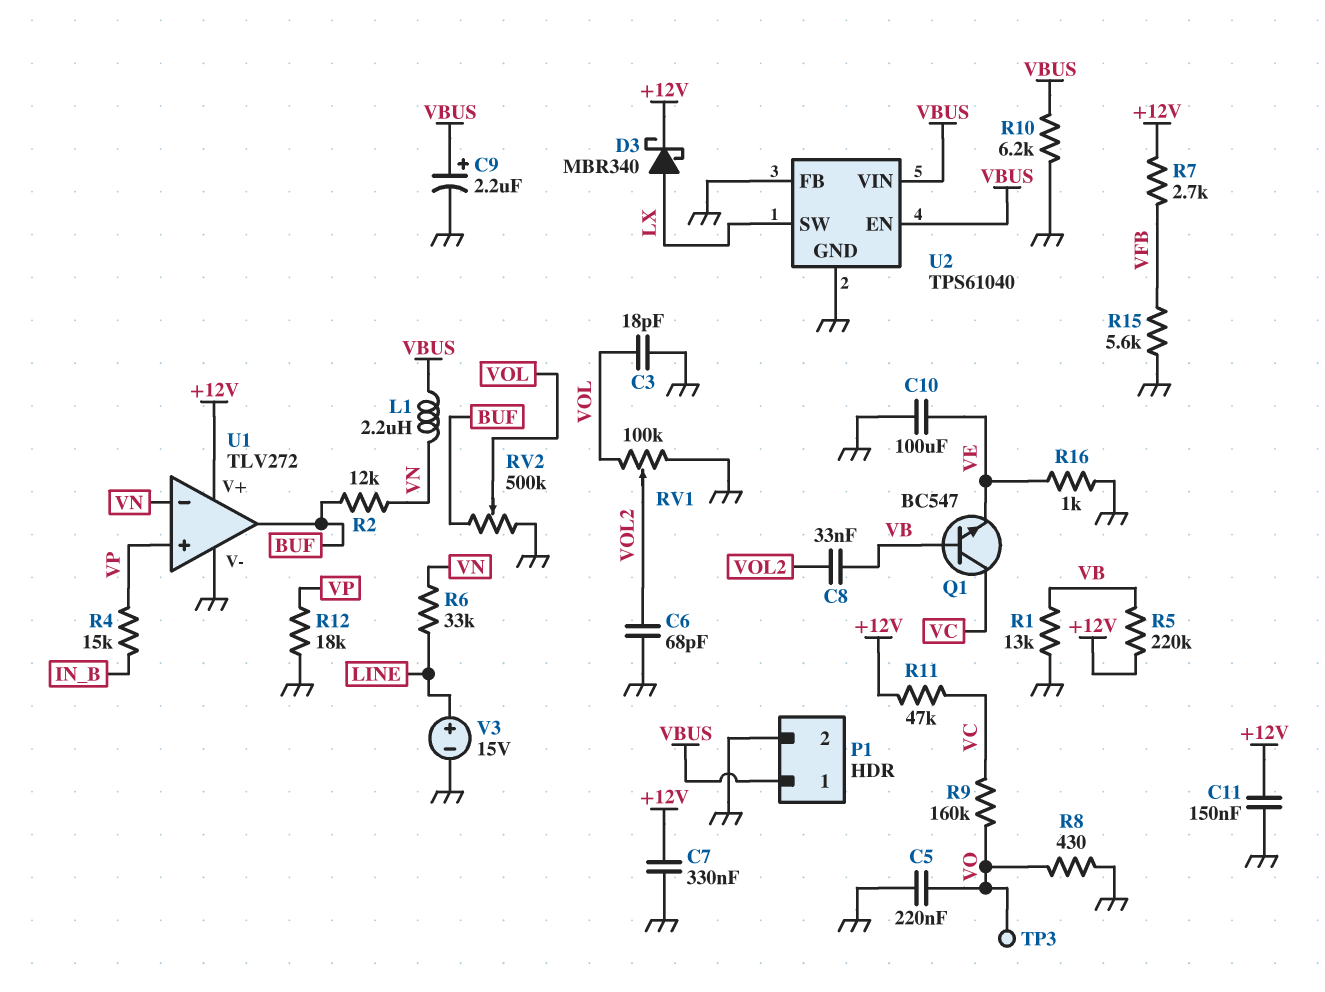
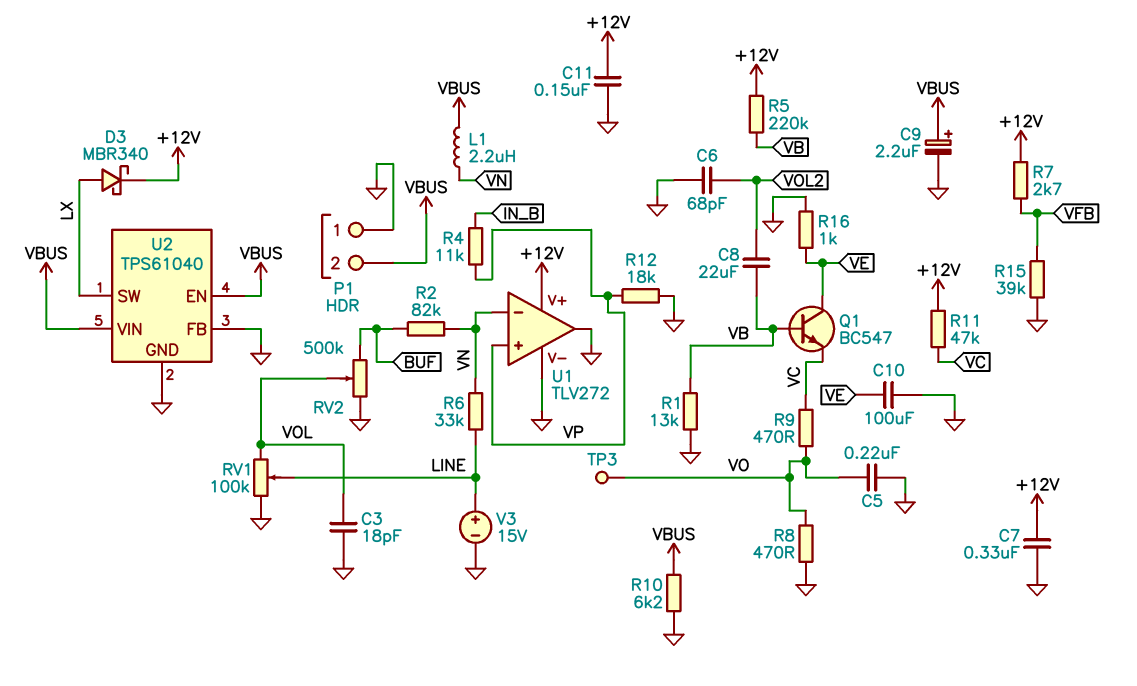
C8: 33nF (VB, VOL2) -> 22uF (VB, VOL2)
P1 pin 1: VBUS -> GND
P1 pin 2: GND -> VBUS
Q1: NPN BC547 (B VB, C VC, E VE) -> NPN BC547 (B VB, C VE, E VC)
R2: 12k (BUF, VN) -> 82k (BUF, VN)
R4: 15k (IN_B, VP) -> 11k (IN_B, VP)
R8: 430 (GND, VO) -> 470 (GND, VO)
R9: 160k (VC, VO) -> 470 (VC, VO)
R15: 5.6k (GND, VFB) -> 39k (GND, VFB)
RV1: 100k (GND, VOL, wiper VOL2) -> 100k (GND, VOL, wiper LINE)
U1 pin out: BUF -> GND

